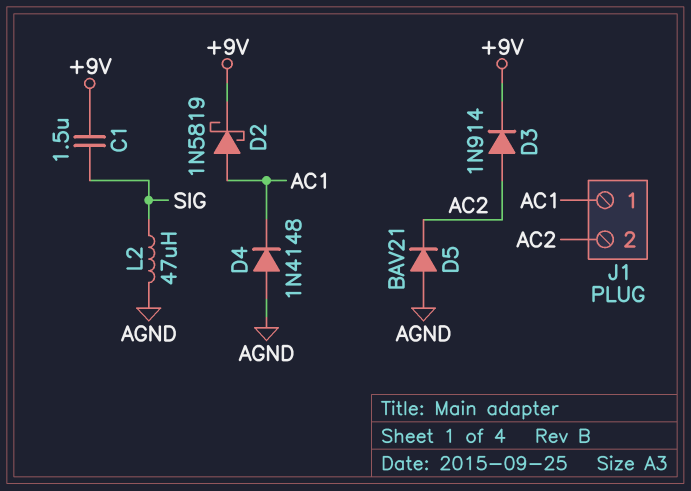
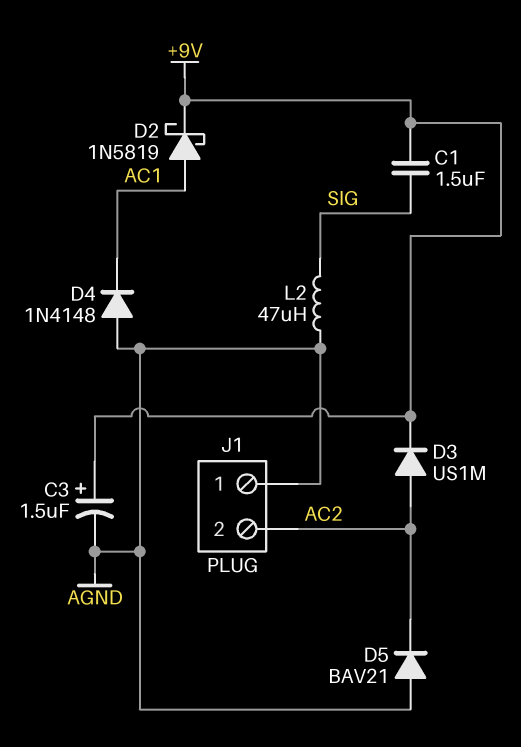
C3: none -> 1.5uF (plus +9V, minus AGND)
D3: diode 1N914 (A AC2, K +9V) -> diode US1M (A AC2, K +9V)
J1 pin 1: AC1 -> AGND

